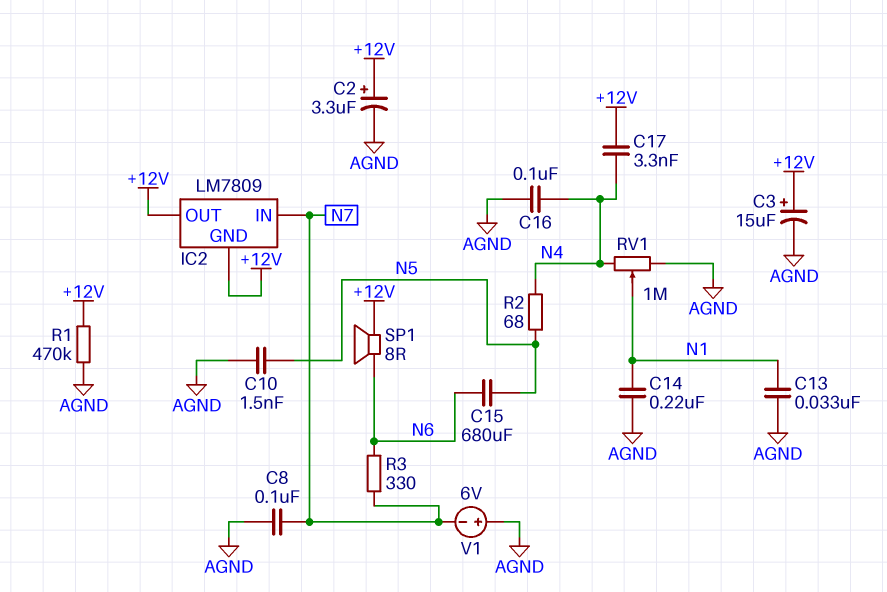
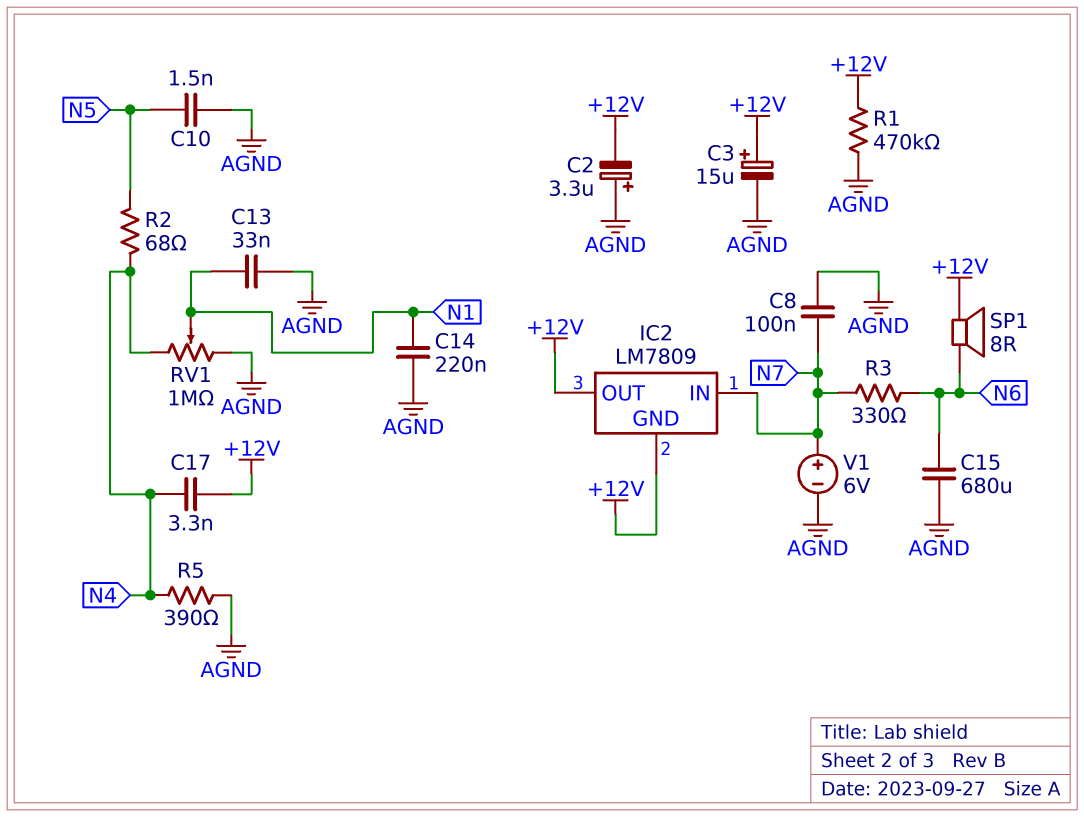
C2: 3.3uF (plus +12V, minus AGND) -> 3.3uF (plus AGND, minus +12V)
C15: 680uF (N5, N6) -> 680uF (AGND, N6)
C16: 100nF (AGND, N4) -> none
R5: none -> 390 (AGND, N4)
V1: 6V (plus AGND, minus N7) -> 6V (plus N7, minus AGND)

